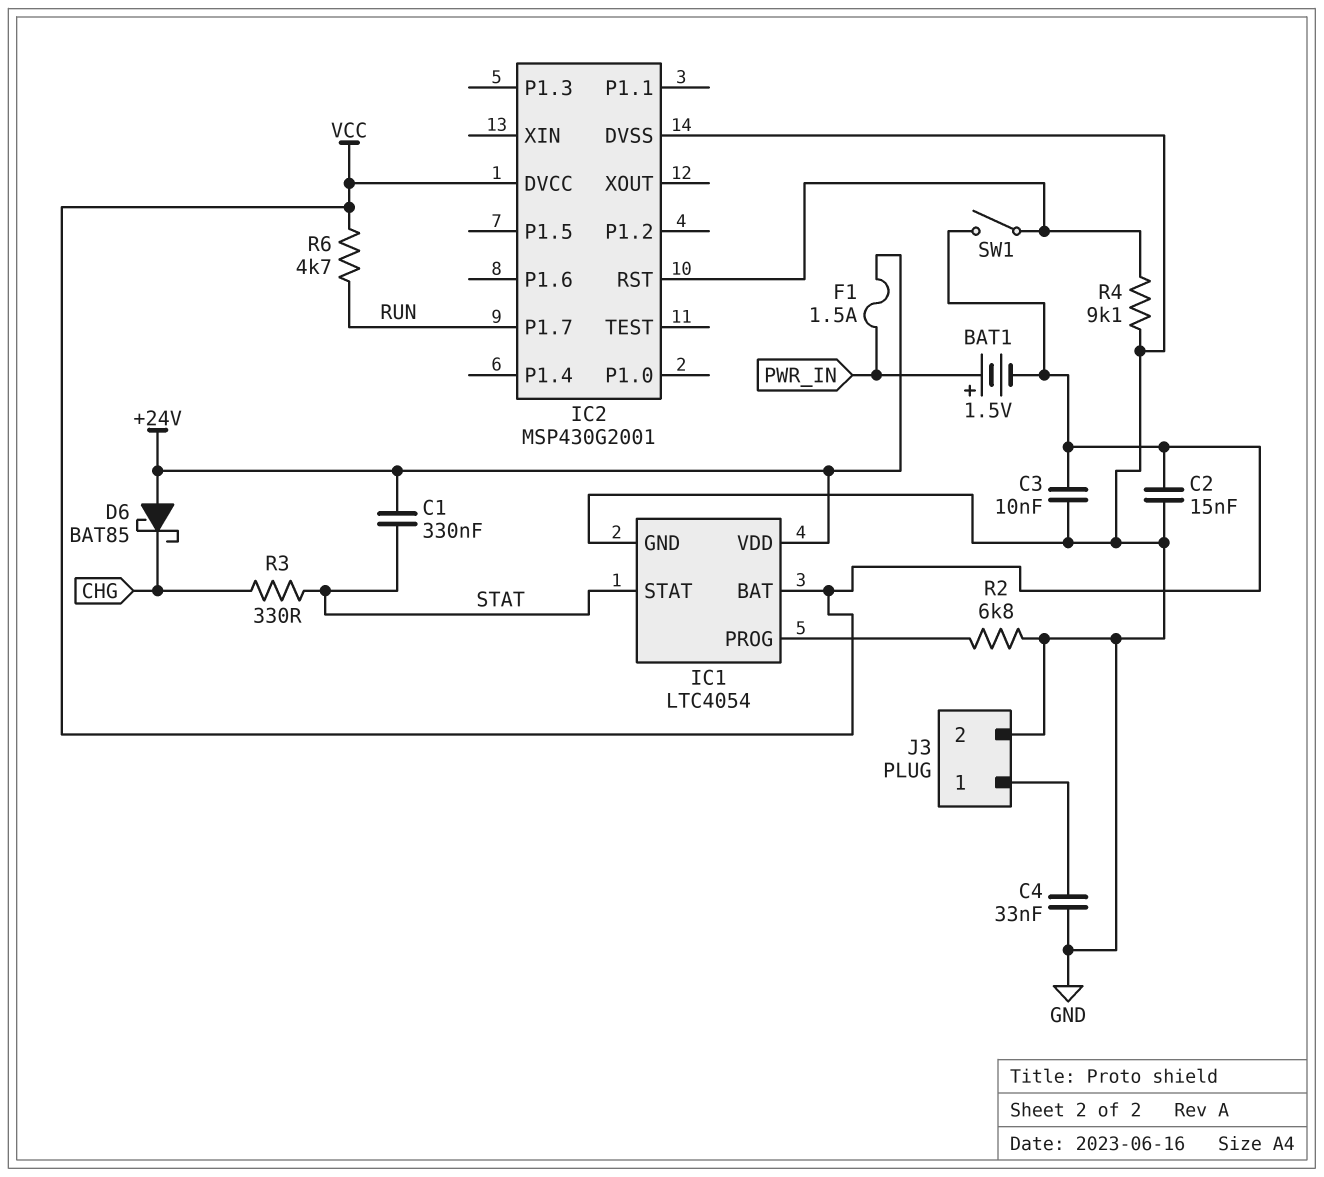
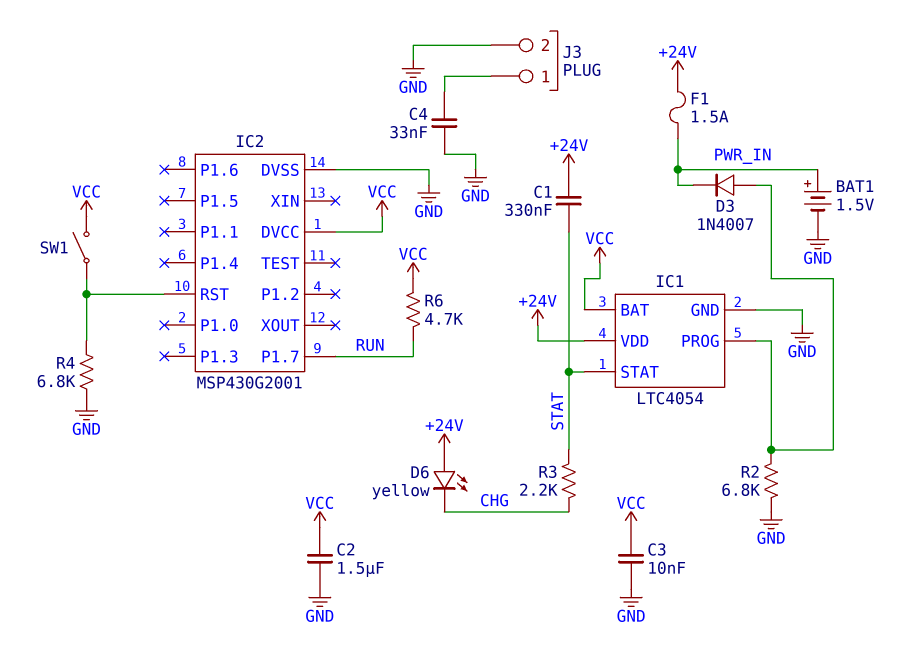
BAT1: 1.5V (plus PWR_IN, minus VCC) -> 1.5V (plus PWR_IN, minus GND)
C2: 15nF (GND, VCC) -> 1.5uF (GND, VCC)
D3: none -> diode 1N4007 (A IC1/PROG, K PWR_IN)
D6: schottky BAT85 (A +24V, K CHG) -> LED yellow (A +24V, K CHG)
R3: 330 (CHG, STAT) -> 2.2k (CHG, STAT)
R4: 9.1k (GND, IC2/RST) -> 6.8k (GND, IC2/RST)

